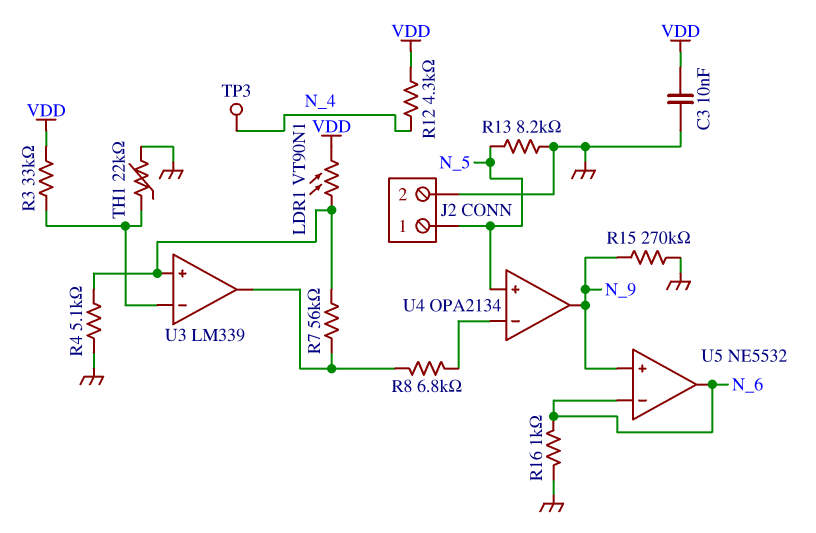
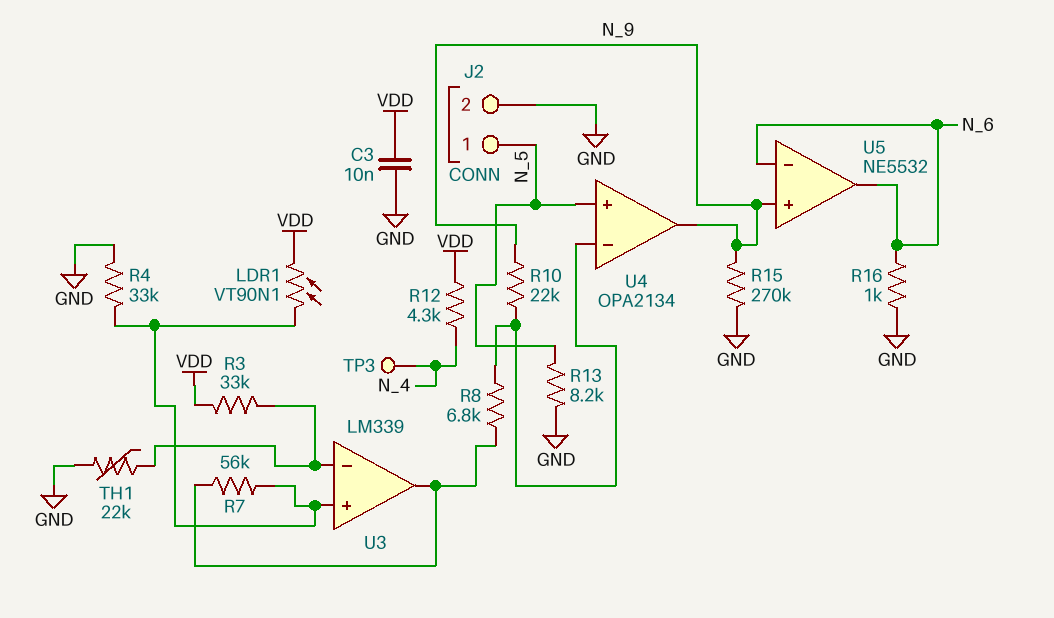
R4: 5.1k (GND, U3/in+) -> 33k (GND, U3/in+)
R10: none -> 22k (N_9, U4/in-)

